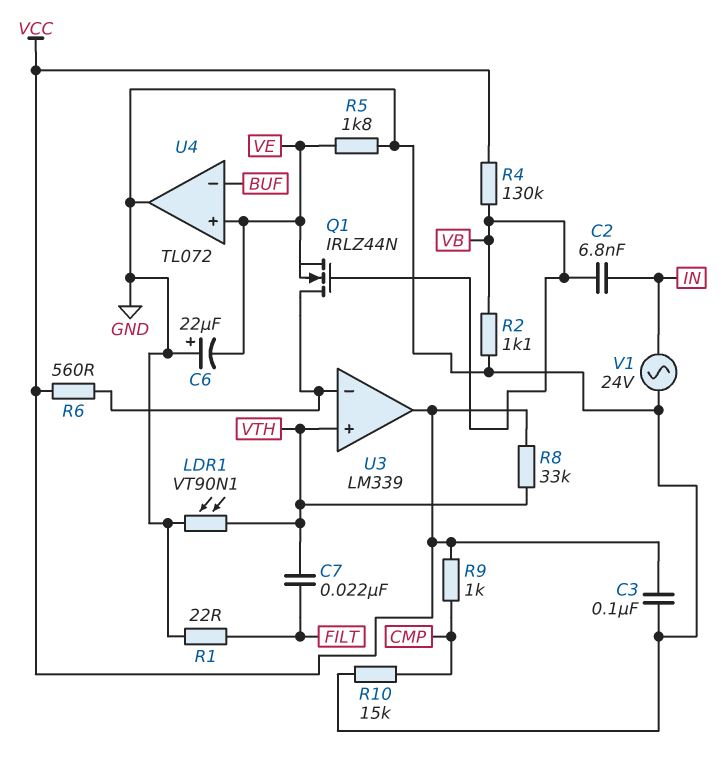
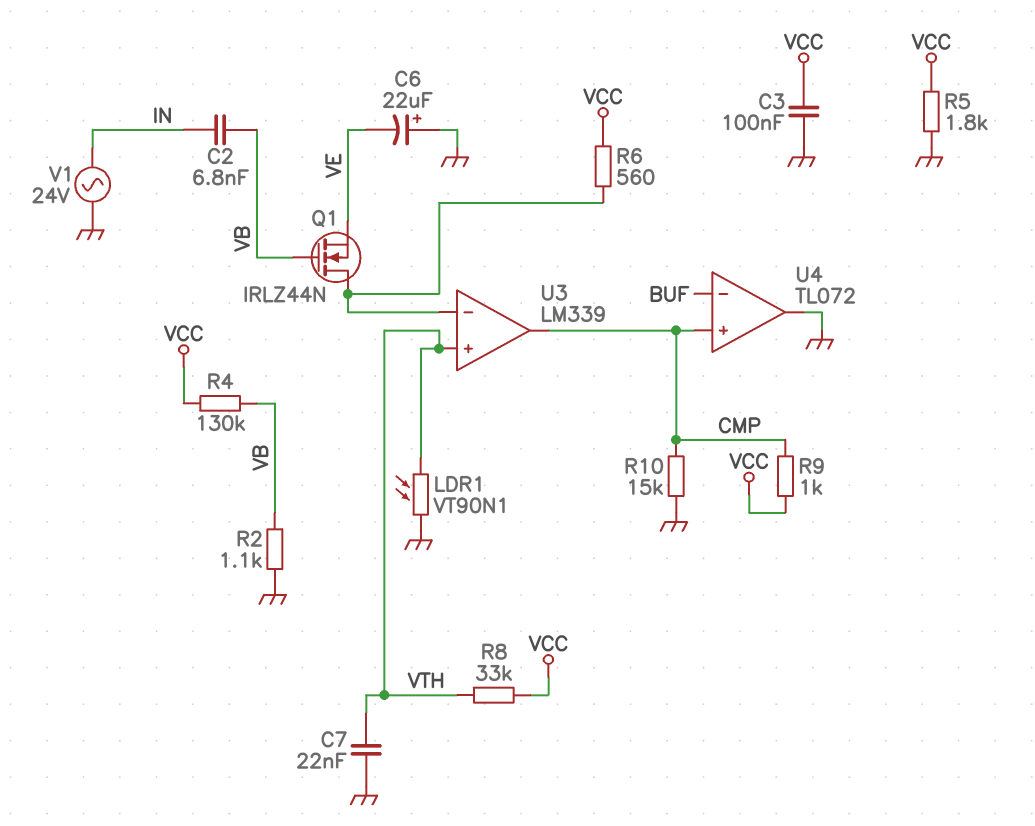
C7: 22nF (FILT, VTH) -> 22nF (GND, VTH)
R1: 22 (FILT, GND) -> none
R5: 1.8k (GND, VE) -> 1.8k (GND, VCC)
U3 pin out: VCC -> CMP
U4 pin in+: VE -> CMP

